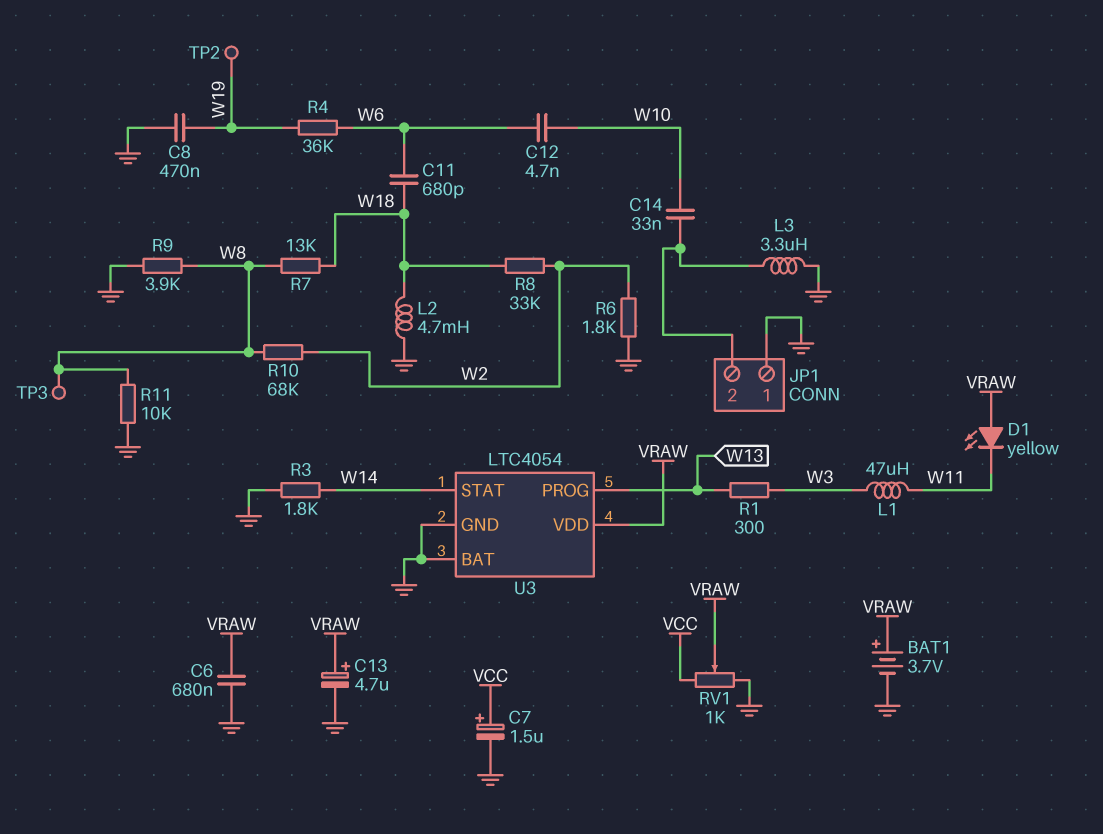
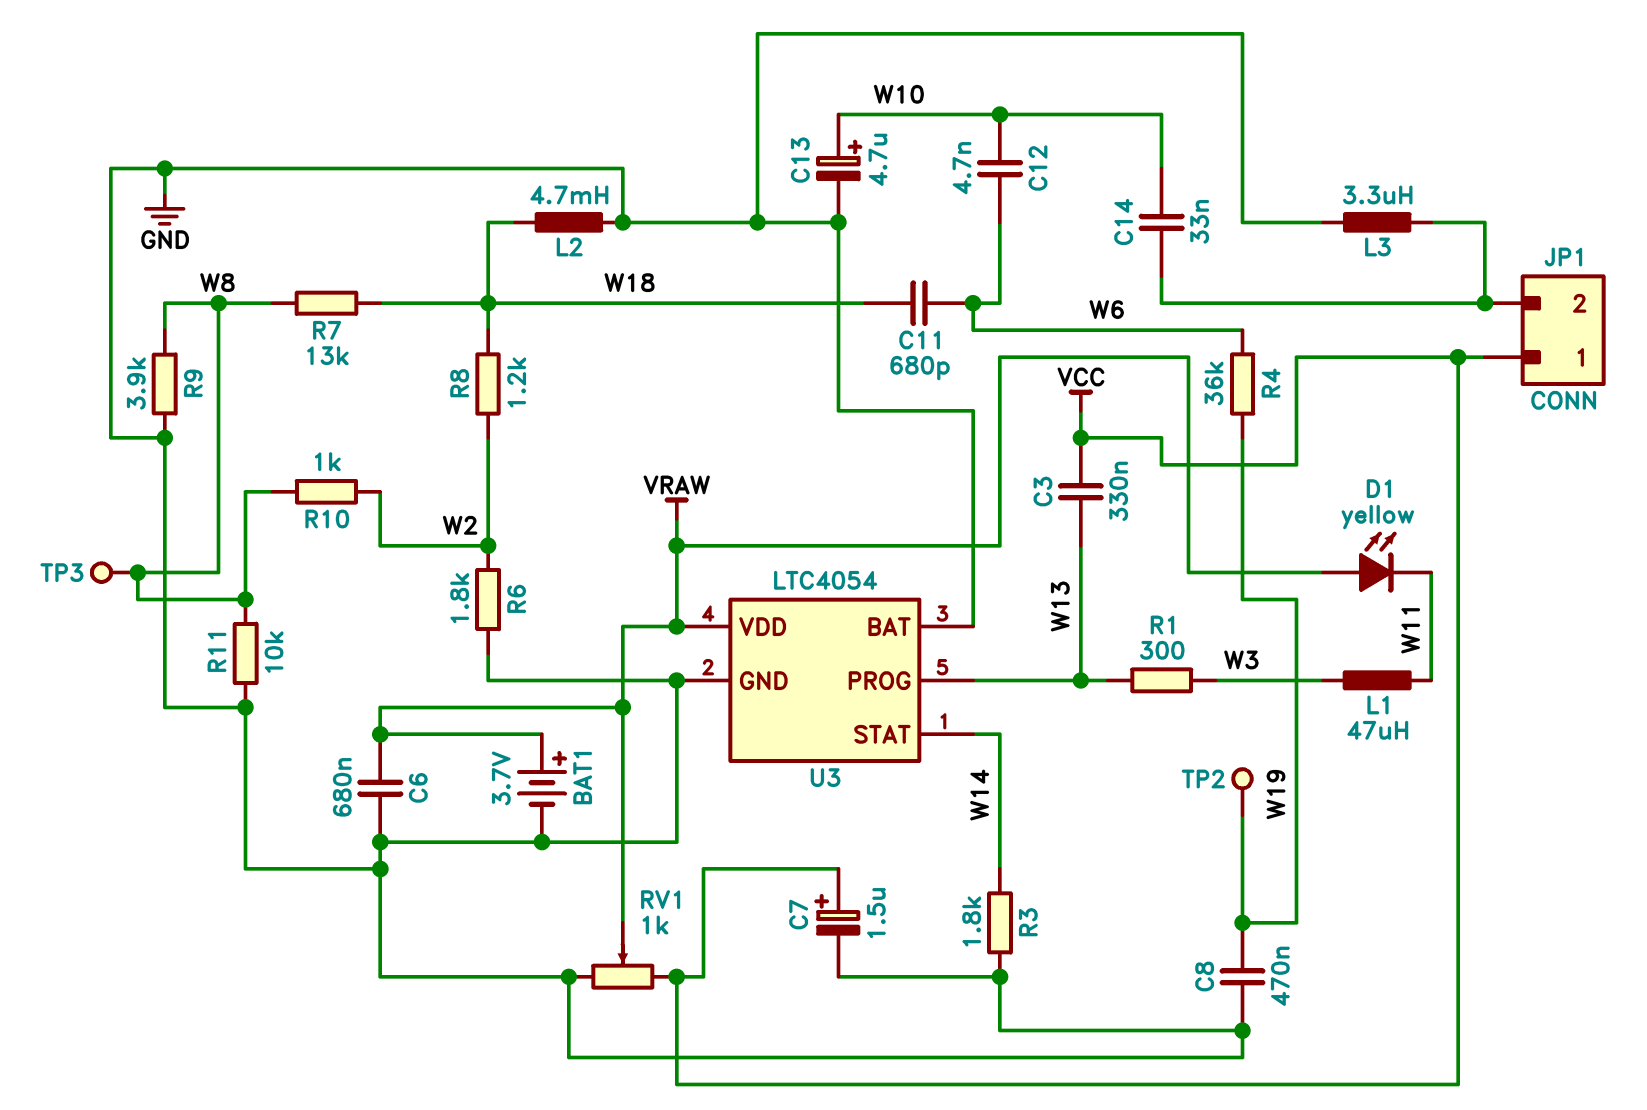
C3: none -> 330nF (VCC, W13)
C13: 4.7uF (plus VRAW, minus GND) -> 4.7uF (plus W10, minus GND)
JP1 pin 1: GND -> VCC
R8: 33k (W2, W18) -> 1.2k (W2, W18)
R10: 68k (W2, W8) -> 1k (W2, W8)

